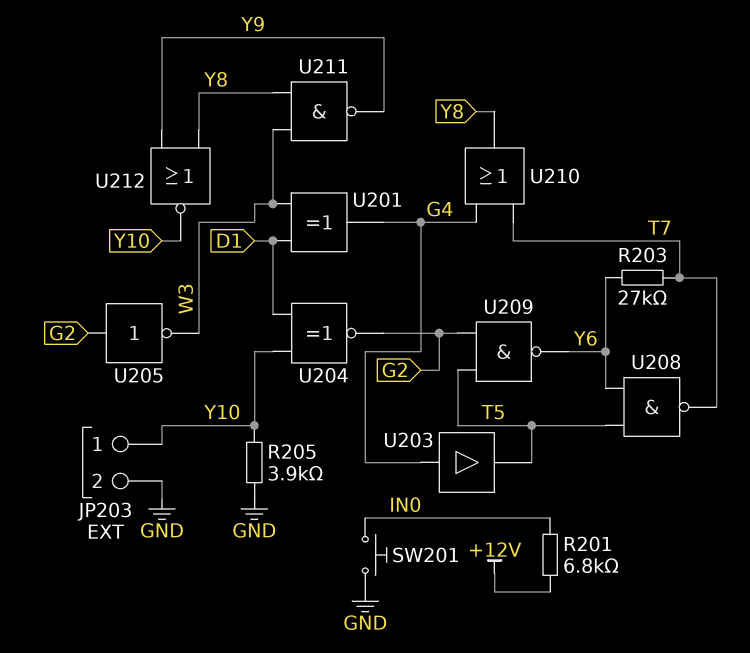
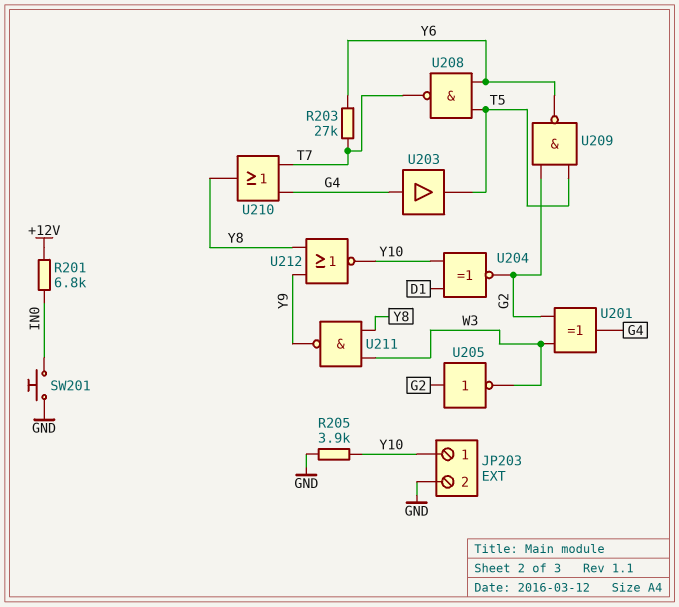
U201: XOR (in D1, in W3, out G4) -> XOR (in G2, in W3, out G4)

